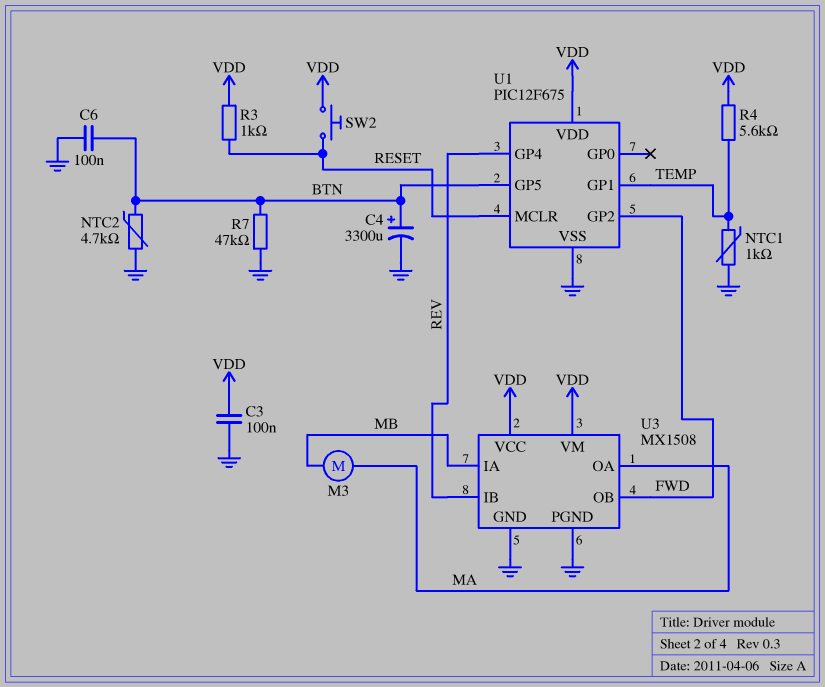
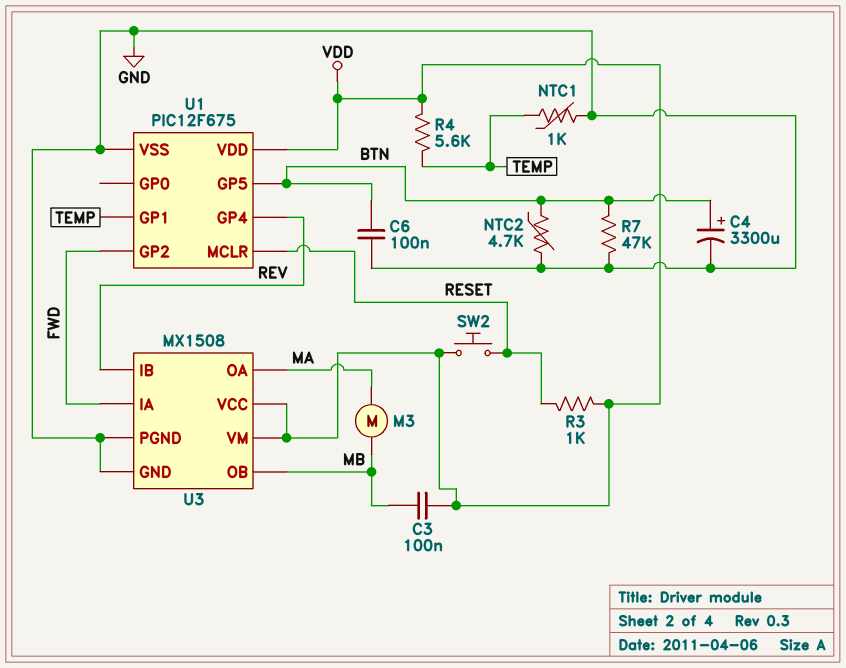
C3: 100nF (GND, VDD) -> 100nF (MB, VDD)
U3 pin IA: MB -> FWD
U3 pin OB: FWD -> MB

